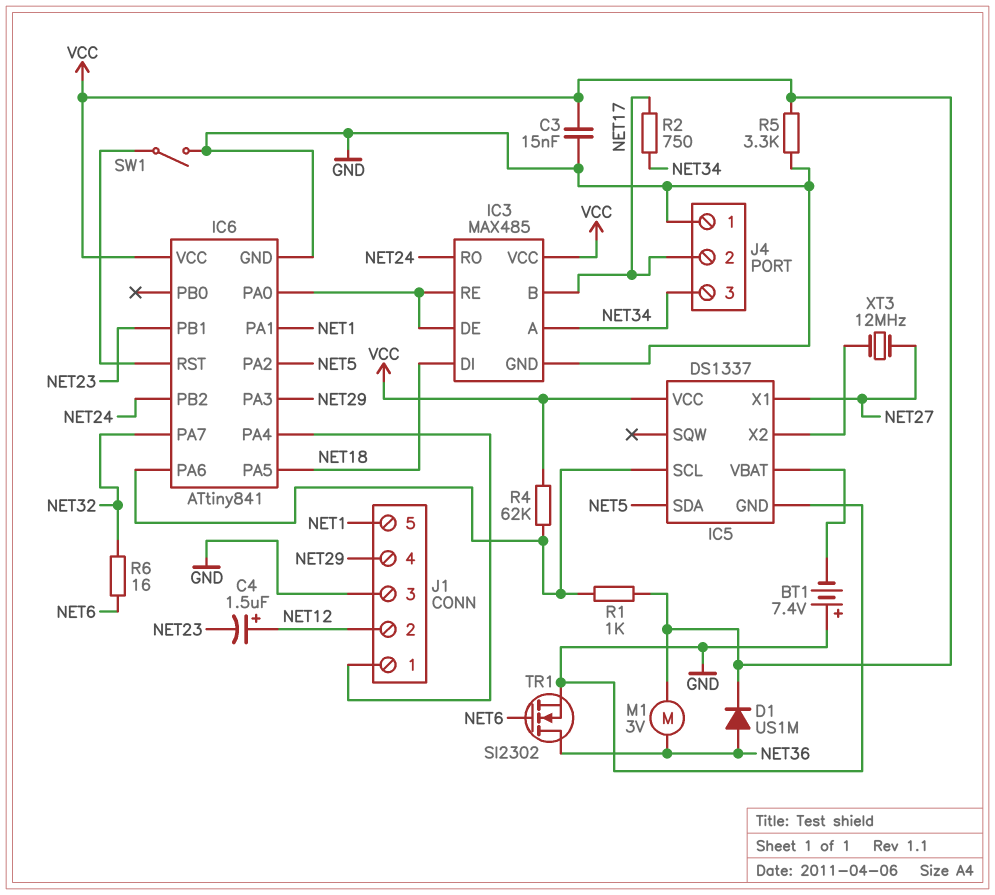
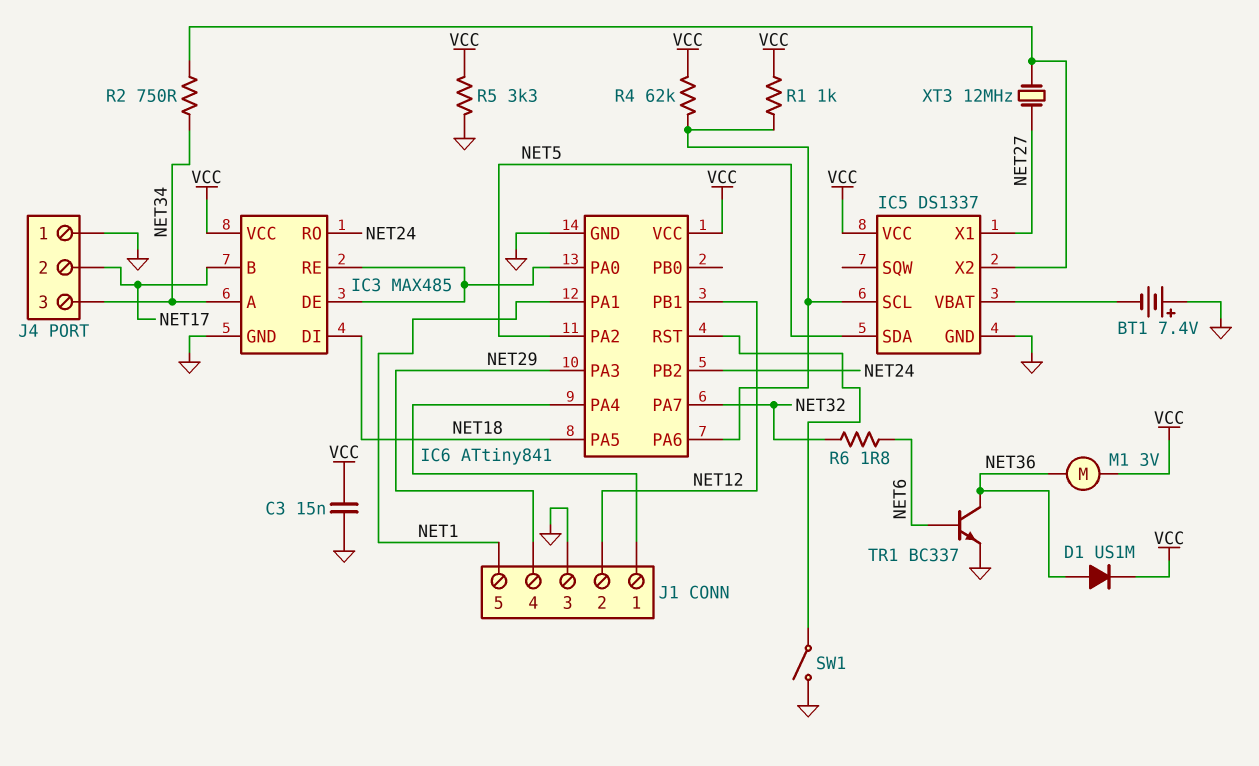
C4: 1.5uF (plus NET12, minus NET23) -> none
IC6 pin PB1: NET23 -> NET12
R2: 750 (NET17, NET34) -> 750 (IC5/X2, NET34)
R6: 16 (NET6, NET32) -> 1.8 (NET6, NET32)
TR1: NMOS SI2302 (G NET6, D NET36, S GND) -> NPN BC337 (B NET6, C NET36, E GND)

